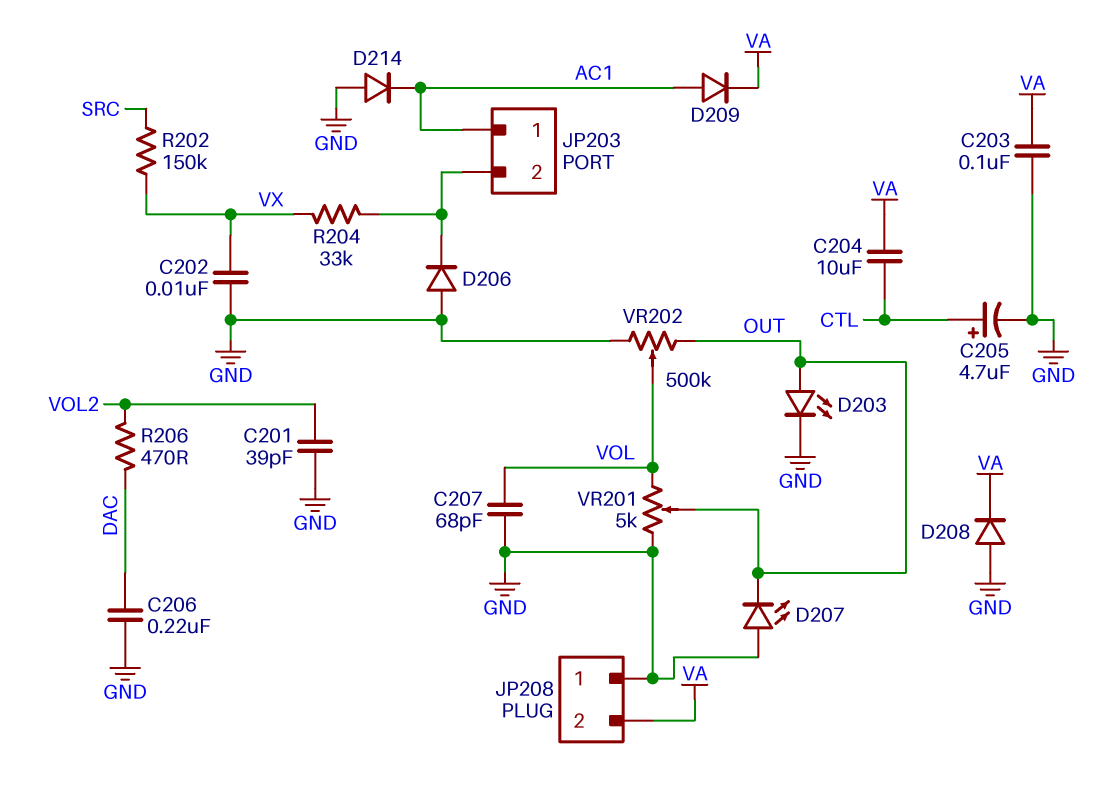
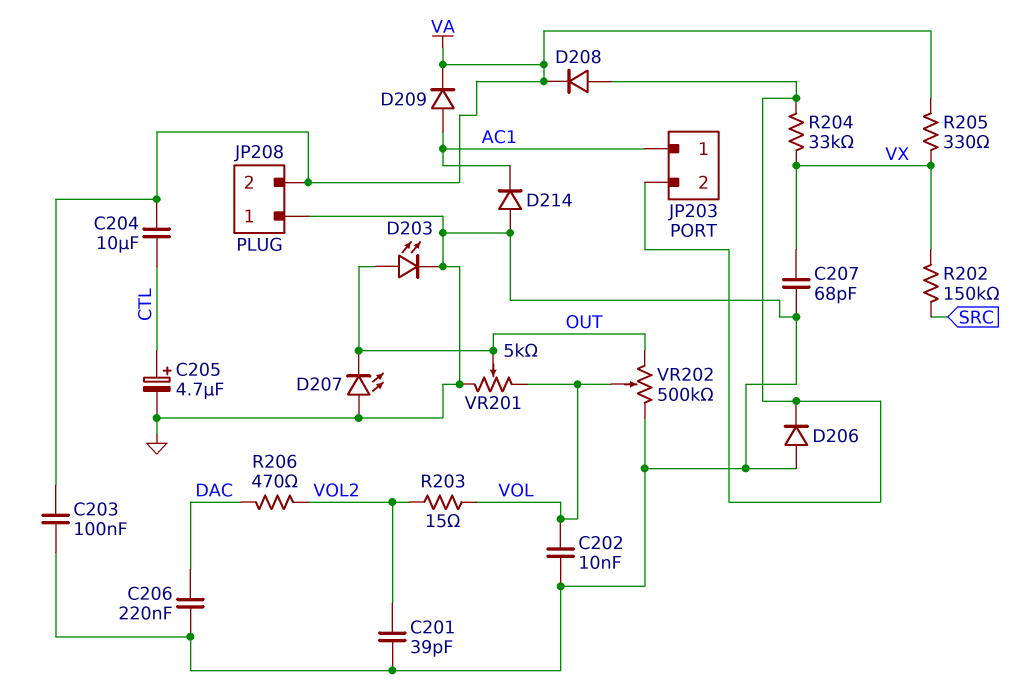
C202: 10nF (GND, VX) -> 10nF (GND, VOL)
C207: 68pF (GND, VOL) -> 68pF (GND, VX)
D208: diode (A GND, K VA) -> diode (A JP203/2, K VA)
R203: none -> 15 (VOL, VOL2)
R205: none -> 330 (VA, VX)

